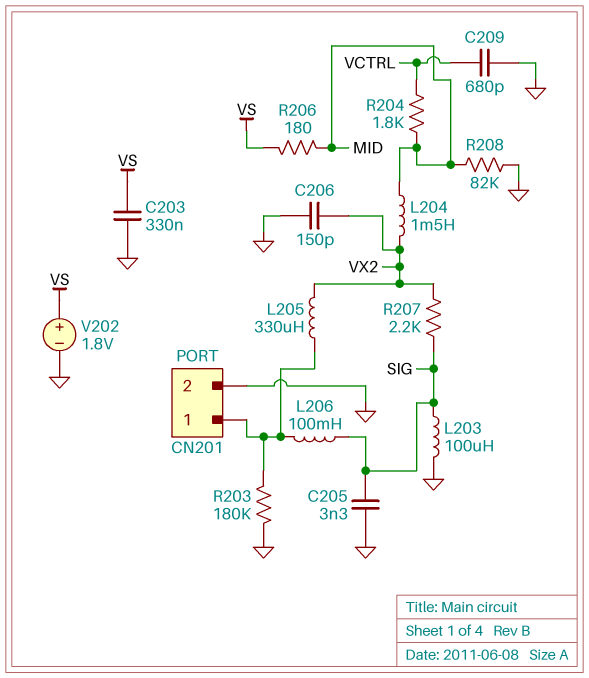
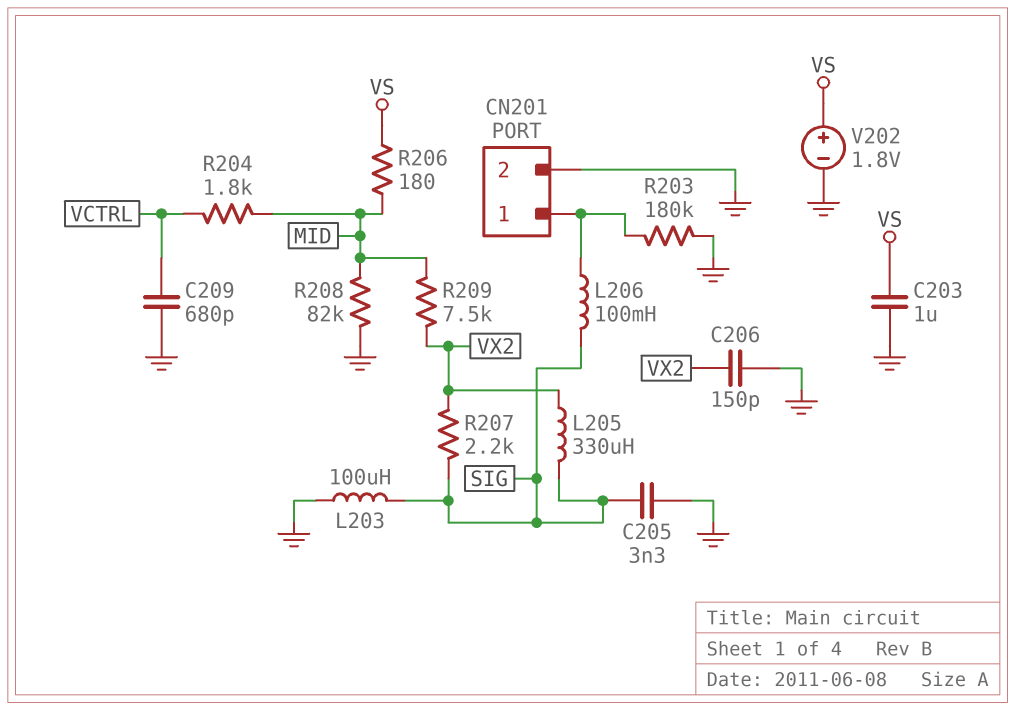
C203: 330nF (GND, VS) -> 1uF (GND, VS)
L204: 1.5mH (MID, VX2) -> none
L205: 330uH (CN201/1, VX2) -> 330uH (SIG, VX2)
R209: none -> 7.5k (MID, VX2)

